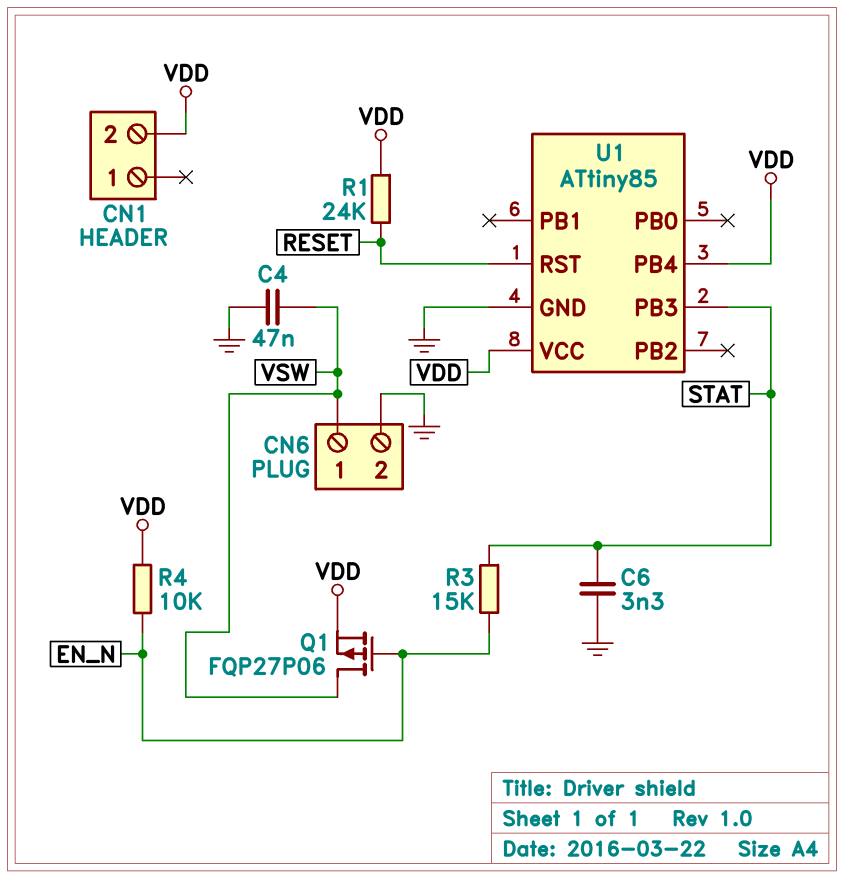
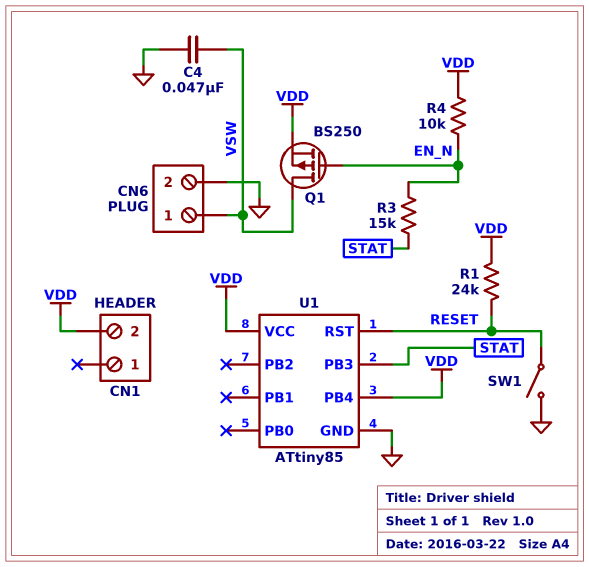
C6: 3.3nF (GND, STAT) -> none
Q1: PMOS FQP27P06 (G EN_N, D VSW, S VDD) -> PMOS BS250 (G EN_N, D VSW, S VDD)
SW1: none -> switch (GND, RESET)

